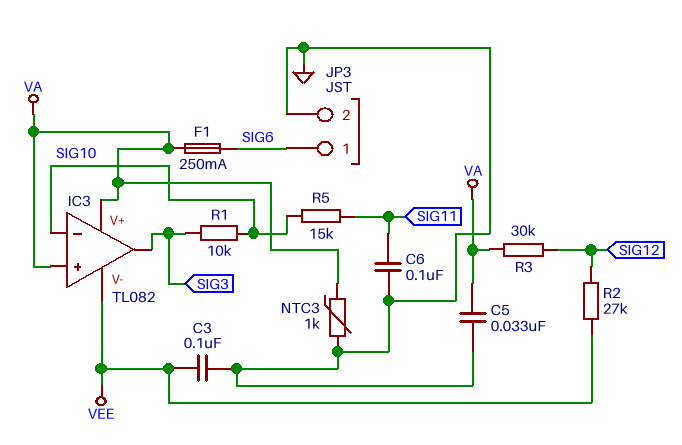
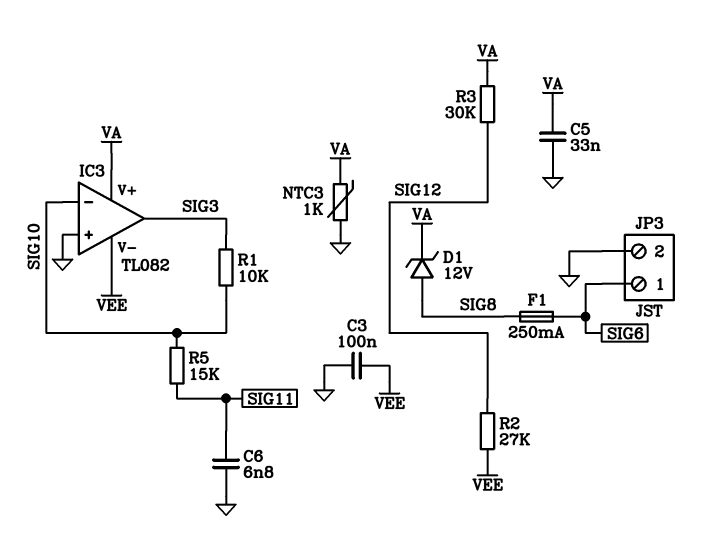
C6: 100nF (GND, SIG11) -> 6.8nF (GND, SIG11)
D1: none -> zener 12V (A SIG8, K VA)
F1: 250mA (SIG6, VA) -> 250mA (SIG6, SIG8)
IC3 pin in+: VA -> GND

